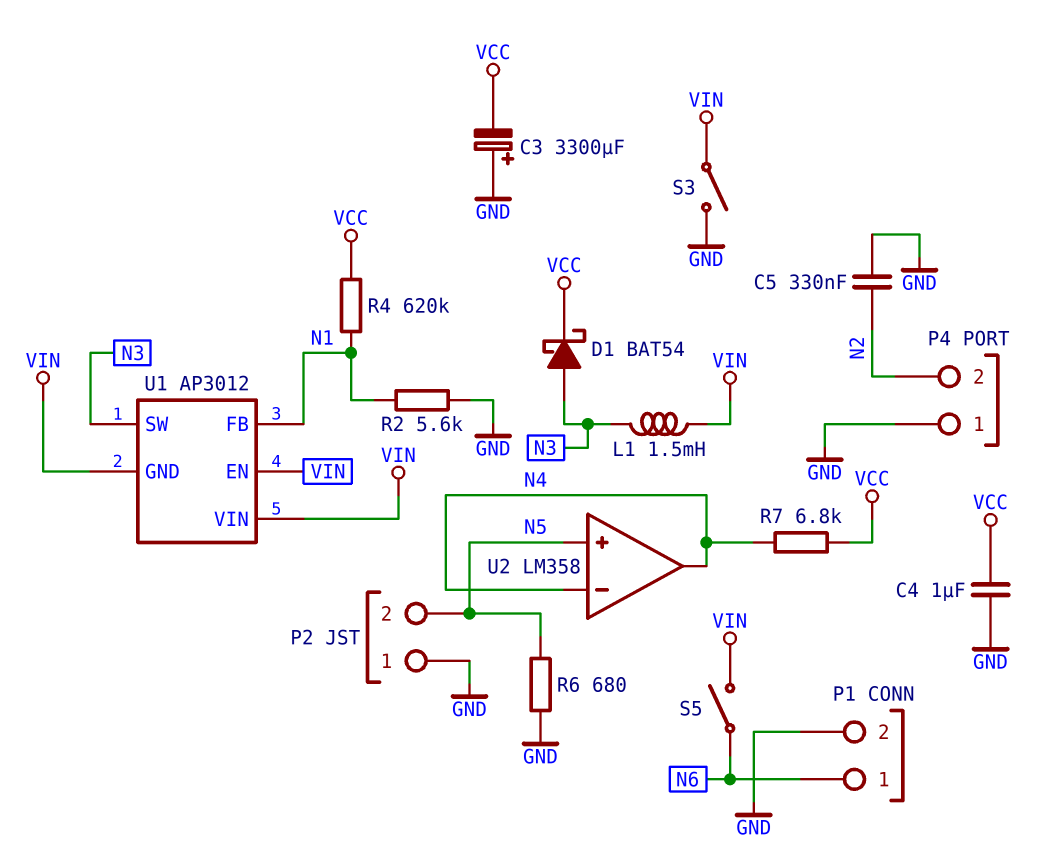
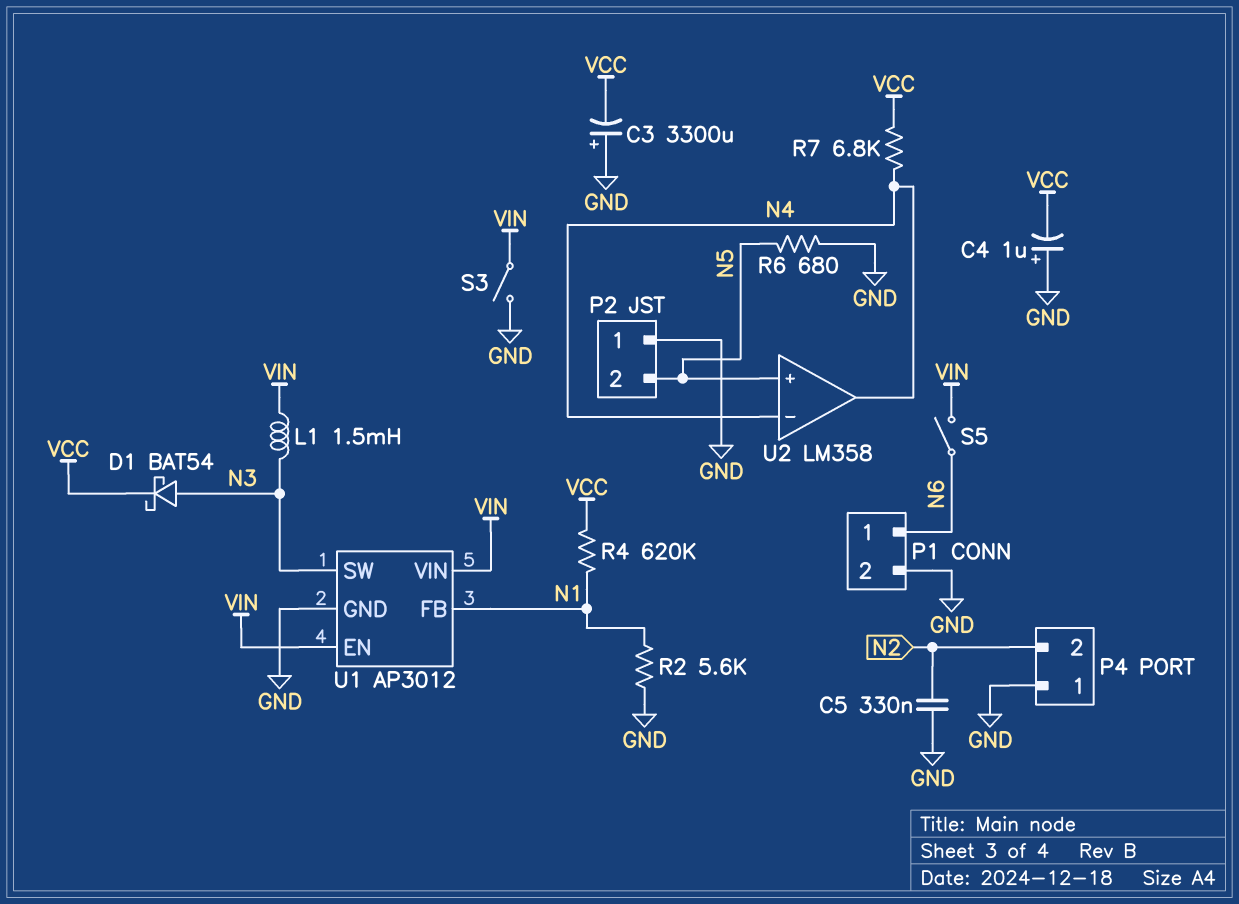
C4: 1uF (GND, VCC) -> 1uF (plus GND, minus VCC)
U1 pin GND: VIN -> GND

